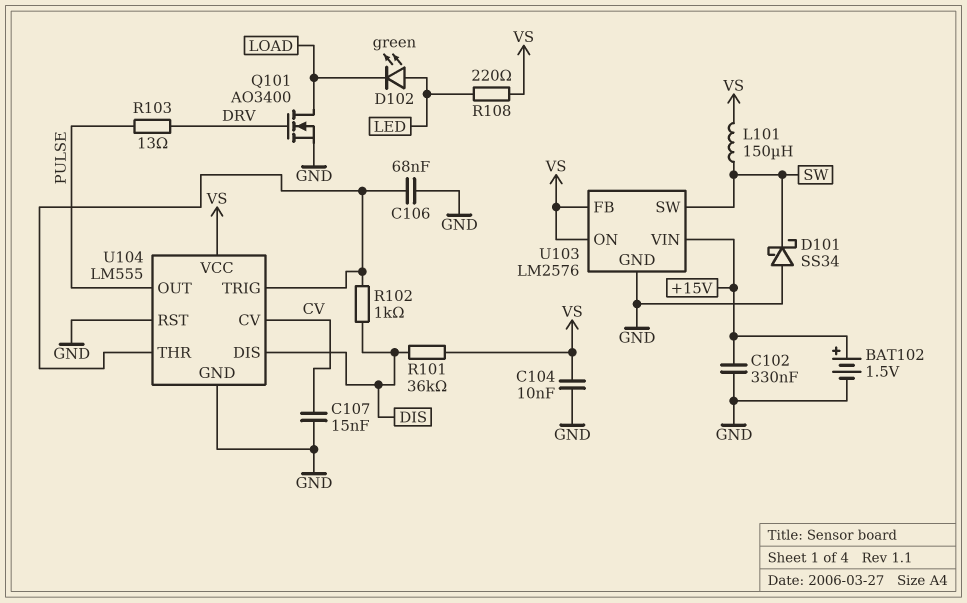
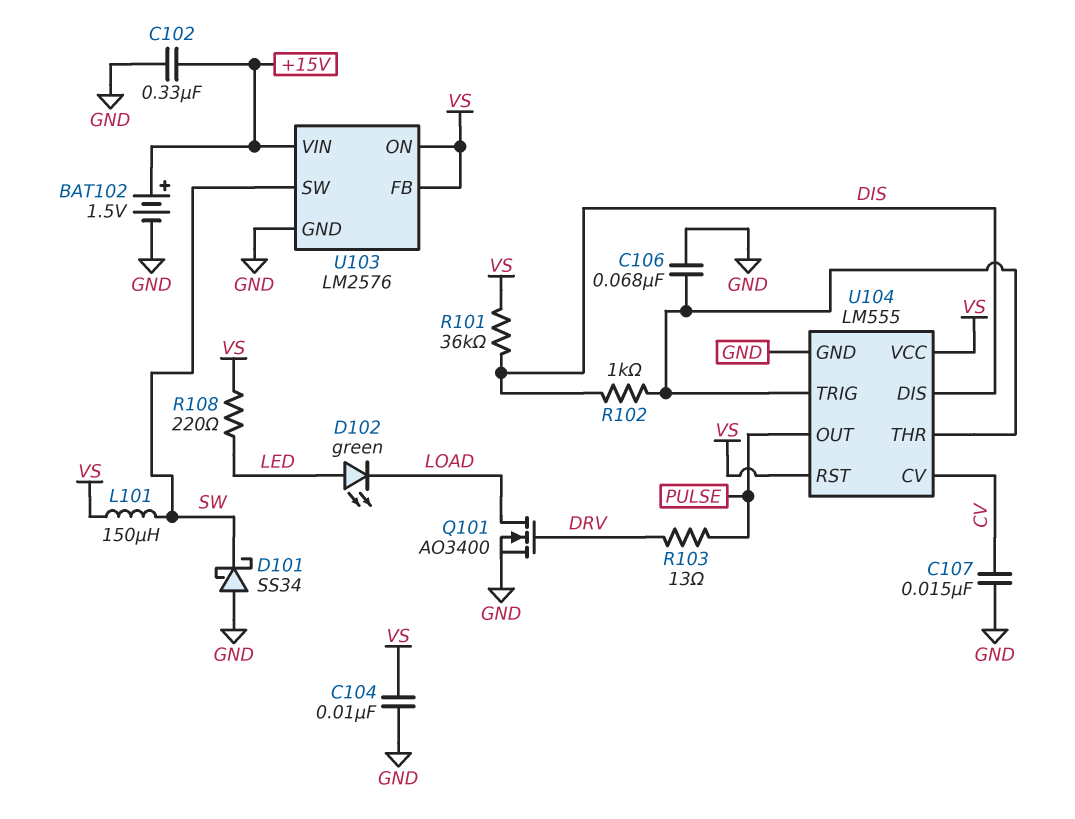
U104 pin RST: GND -> VS

